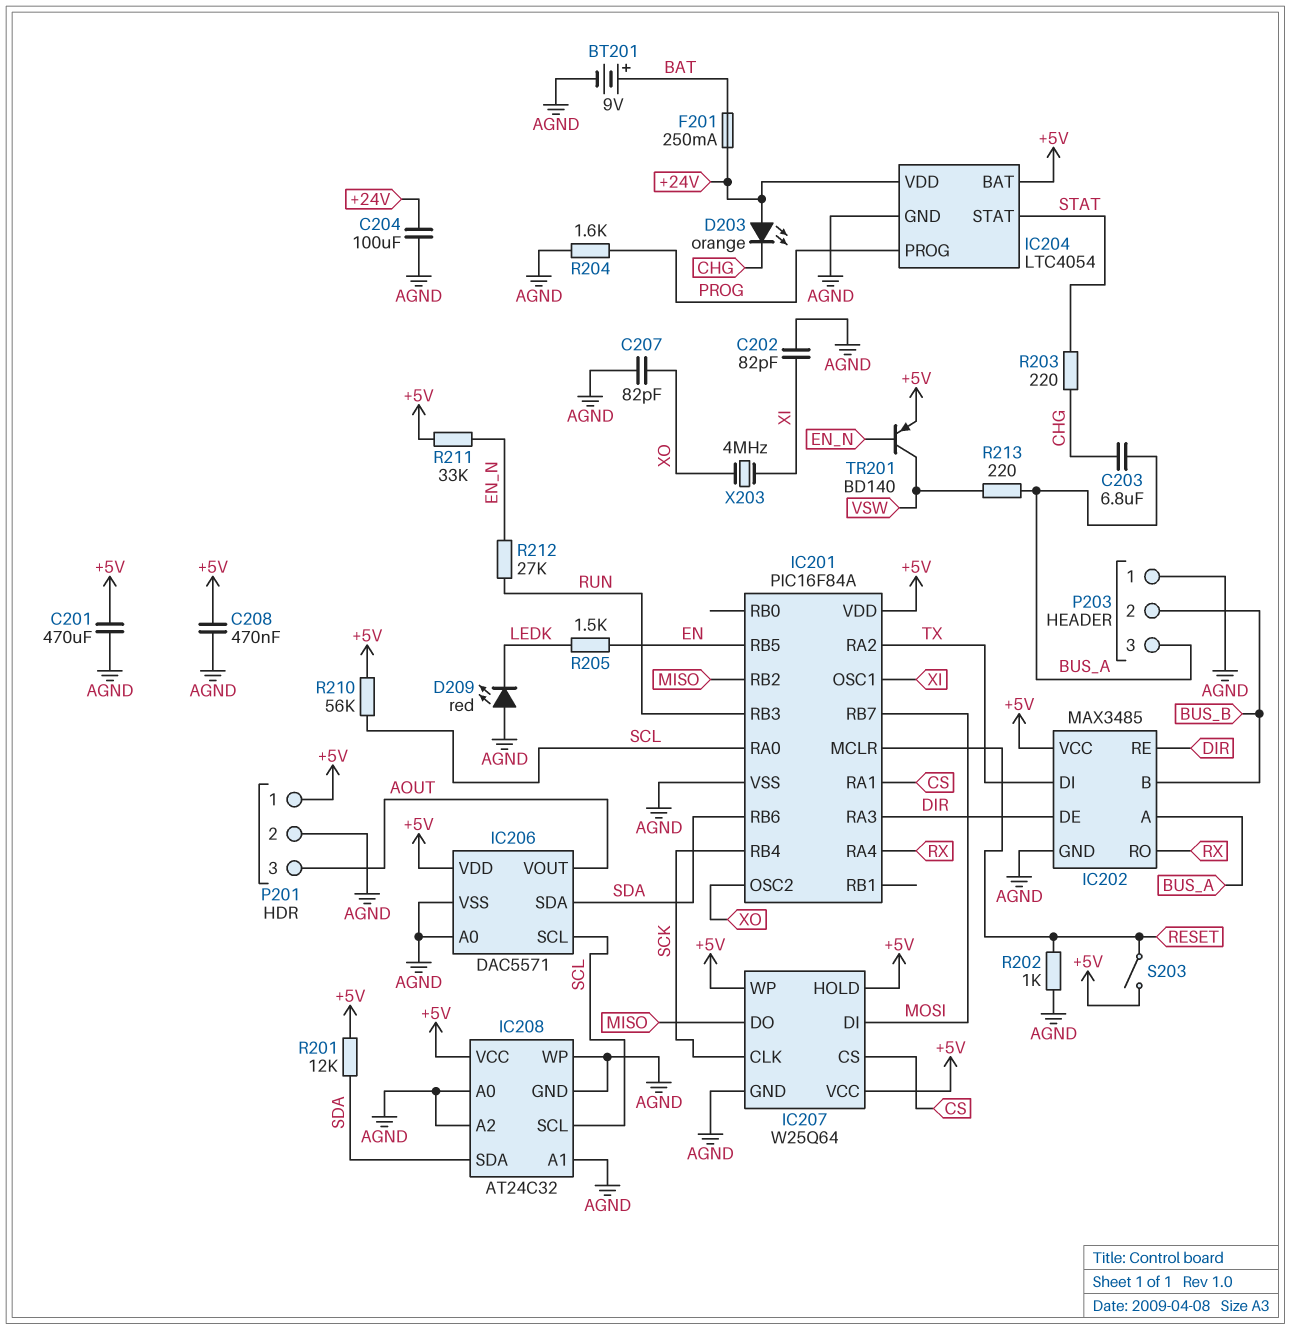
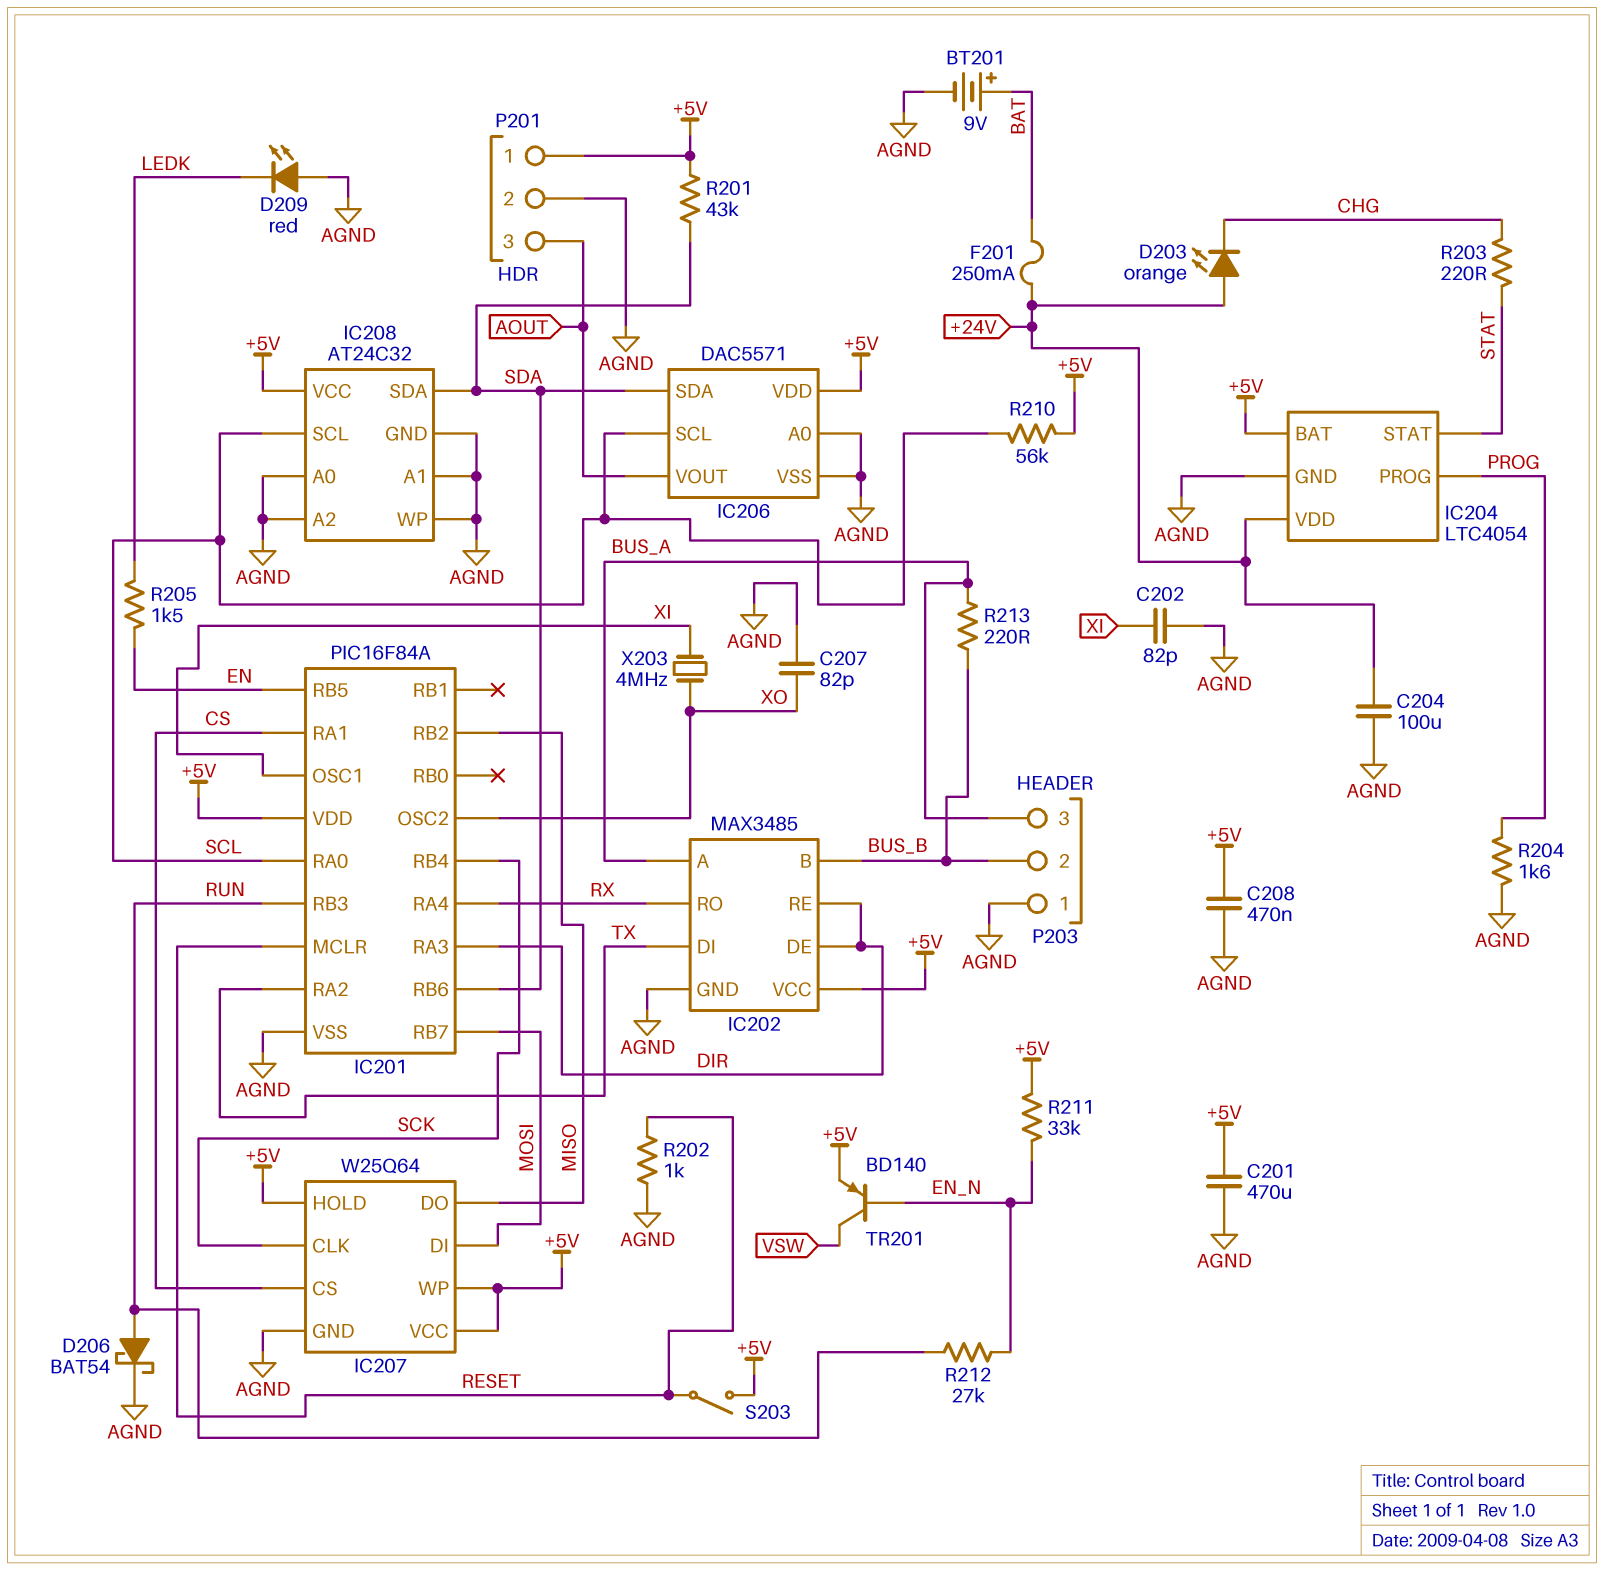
C203: 6.8uF (BUS_A, CHG) -> none
D206: none -> schottky BAT54 (A RUN, K AGND)
R201: 12k (+5V, SDA) -> 43k (+5V, SDA)
R213: 220 (BUS_A, VSW) -> 220 (BUS_A, BUS_B)

